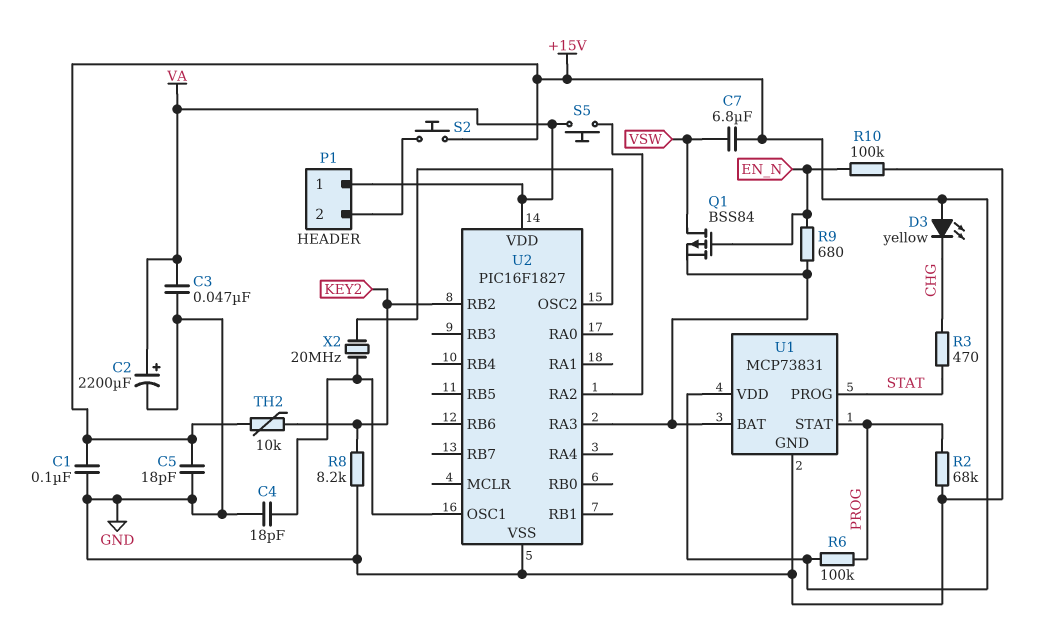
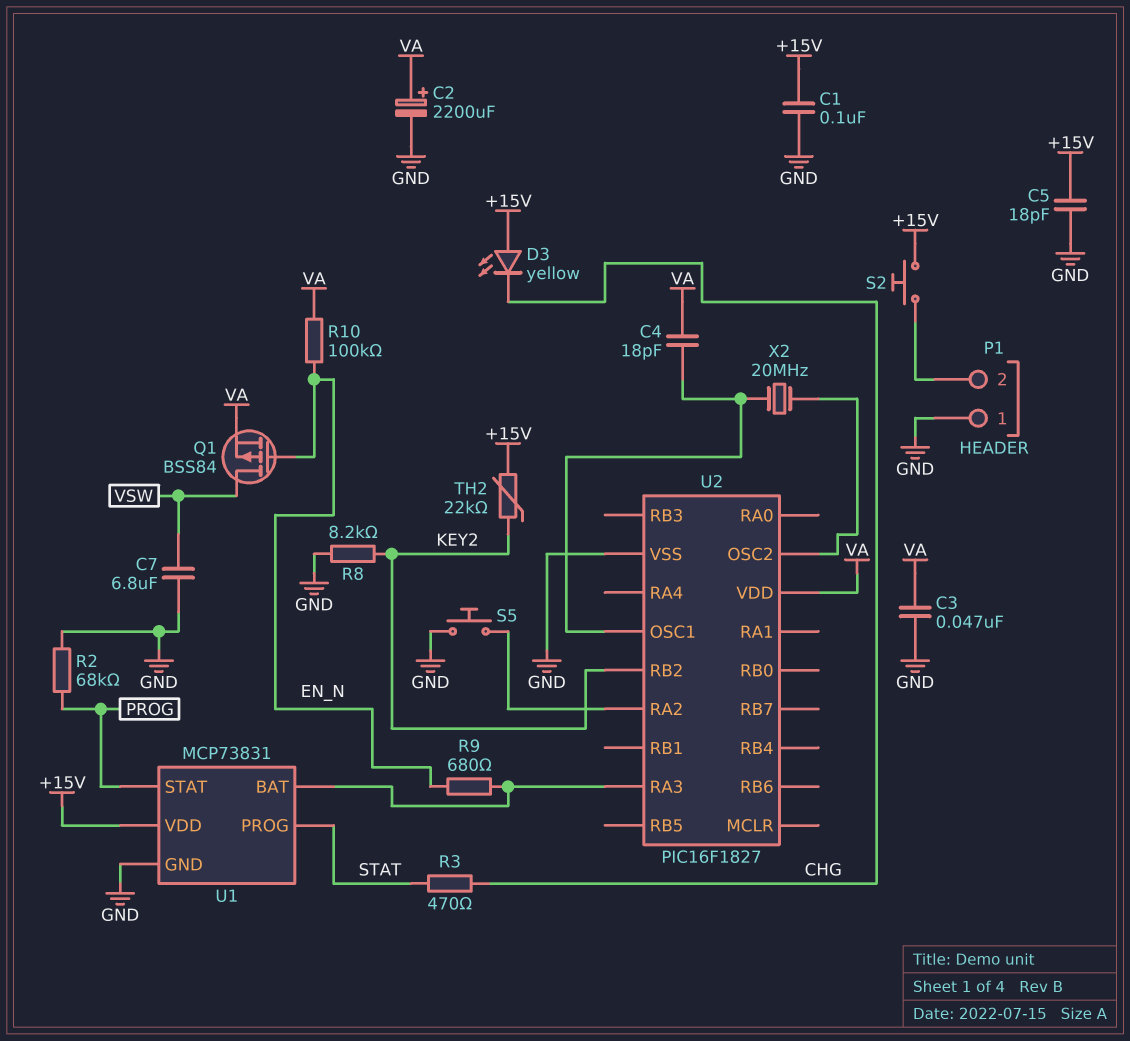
C4: 18pF (GND, U2/OSC1) -> 18pF (U2/OSC1, VA)
C7: 6.8uF (+15V, VSW) -> 6.8uF (GND, VSW)
P1 pin 1: VA -> GND
Q1: PMOS BSS84 (G EN_N, D VSW, S U1/BAT) -> PMOS BSS84 (G EN_N, D VSW, S VA)
R6: 100k (+15V, PROG) -> none
R10: 100k (EN_N, GND) -> 100k (EN_N, VA)
S5: button (U2/RA2, VA) -> button (GND, U2/RA2)
TH2: 10k (+15V, KEY2) -> 22k (+15V, KEY2)

